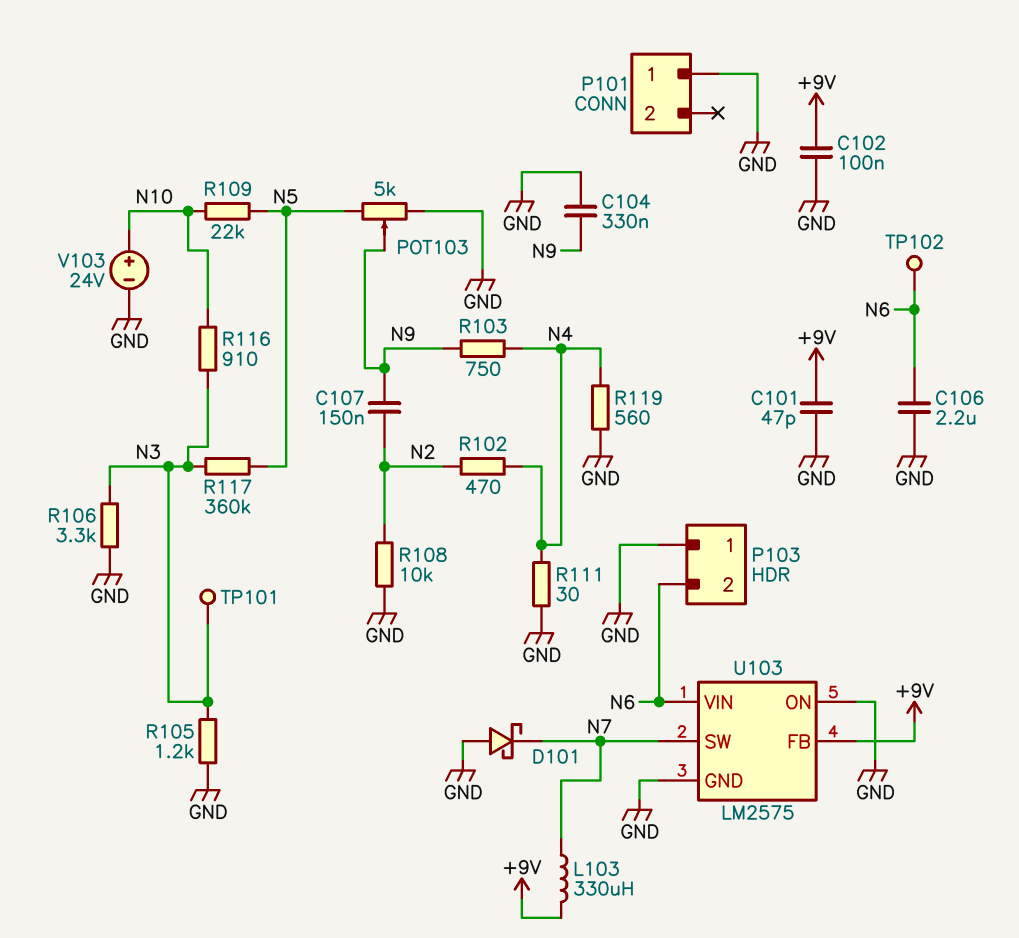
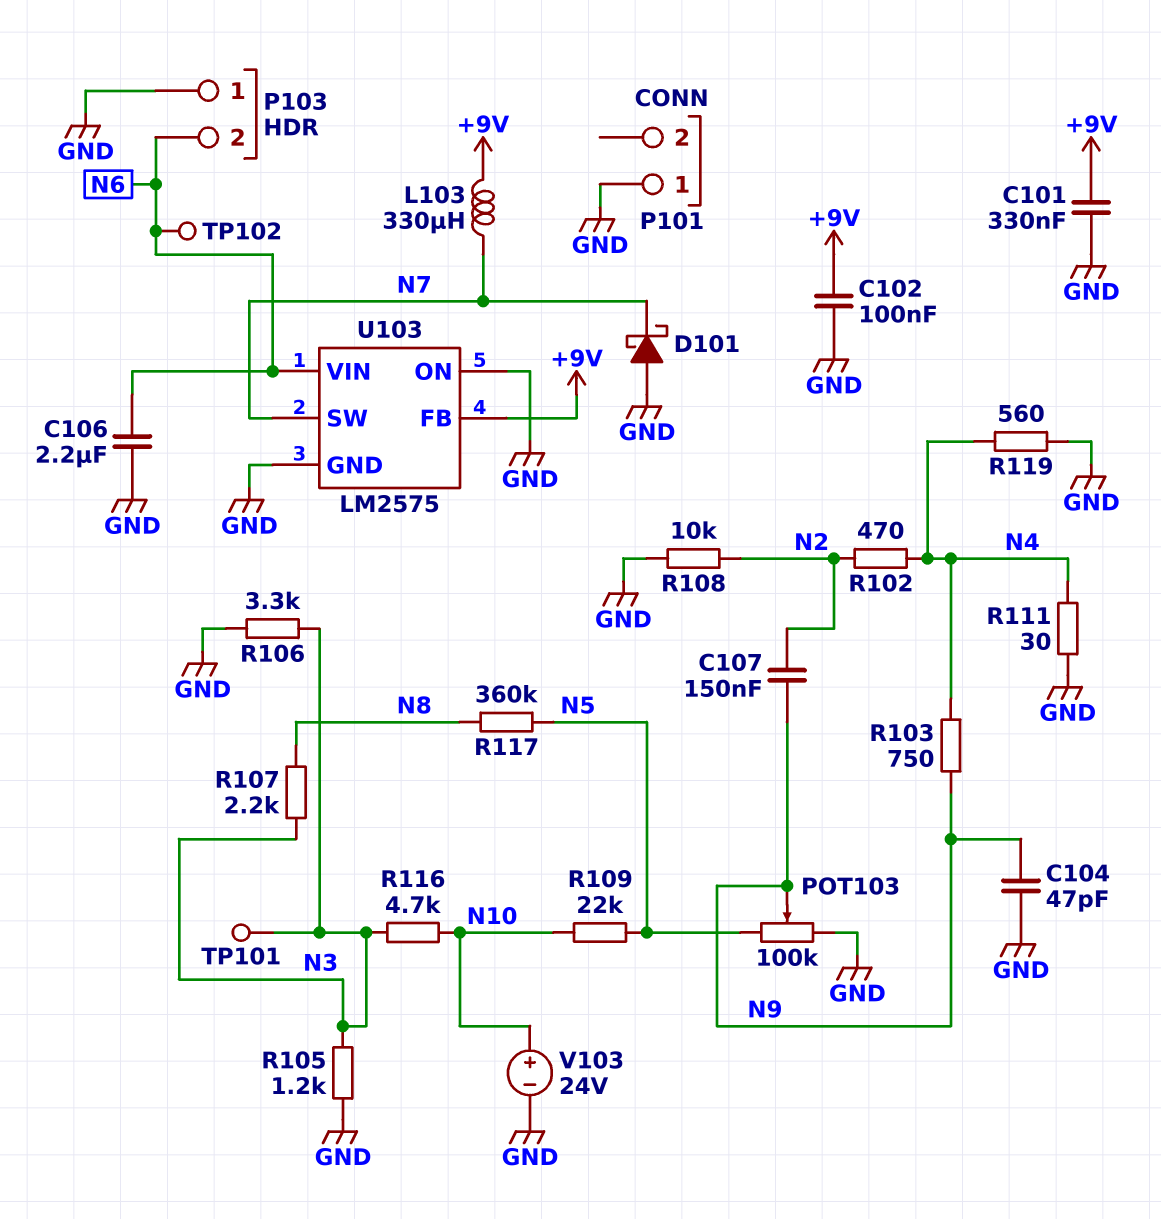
C101: 47pF (+9V, GND) -> 330nF (+9V, GND)
C104: 330nF (GND, N9) -> 47pF (GND, N9)
POT103: 5k (GND, N5, wiper N9) -> 100k (GND, N5, wiper N9)
R107: none -> 2.2k (N3, N8)
R116: 910 (N3, N10) -> 4.7k (N3, N10)
R117: 360k (N3, N5) -> 360k (N5, N8)

